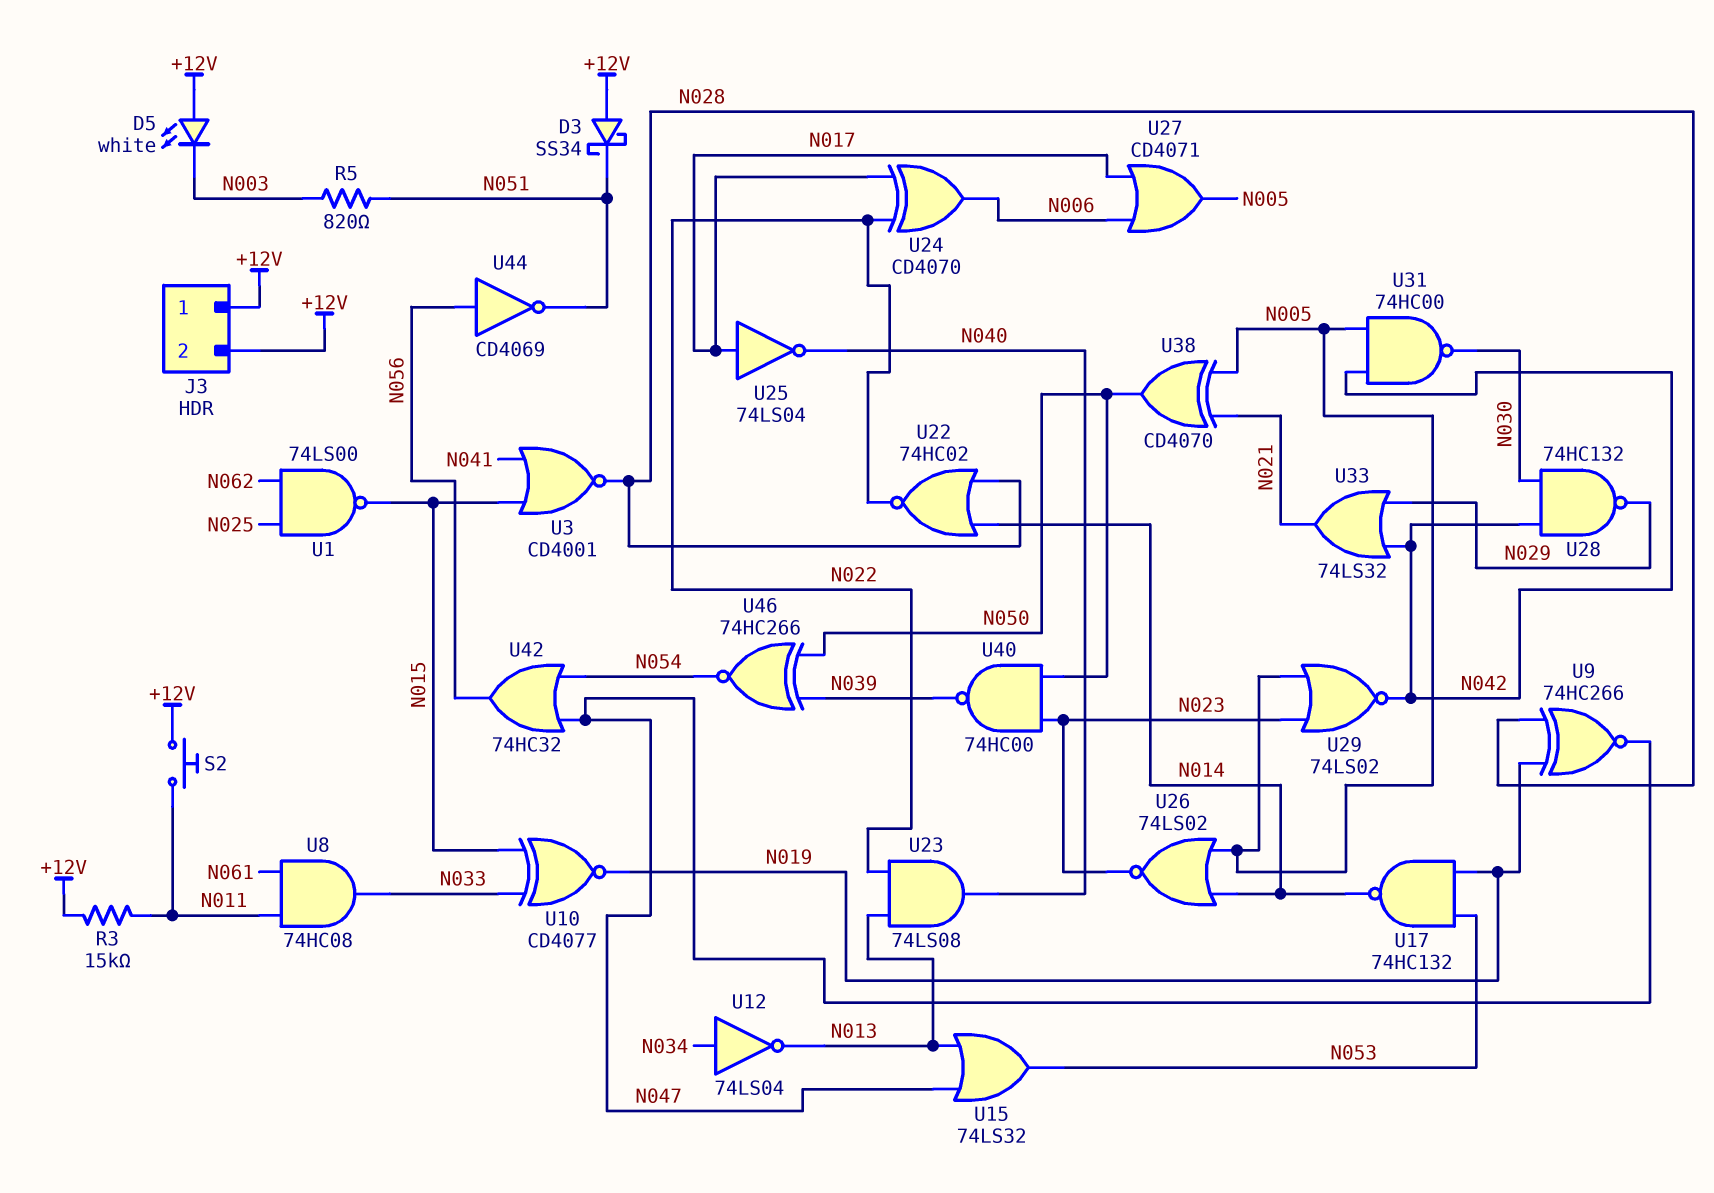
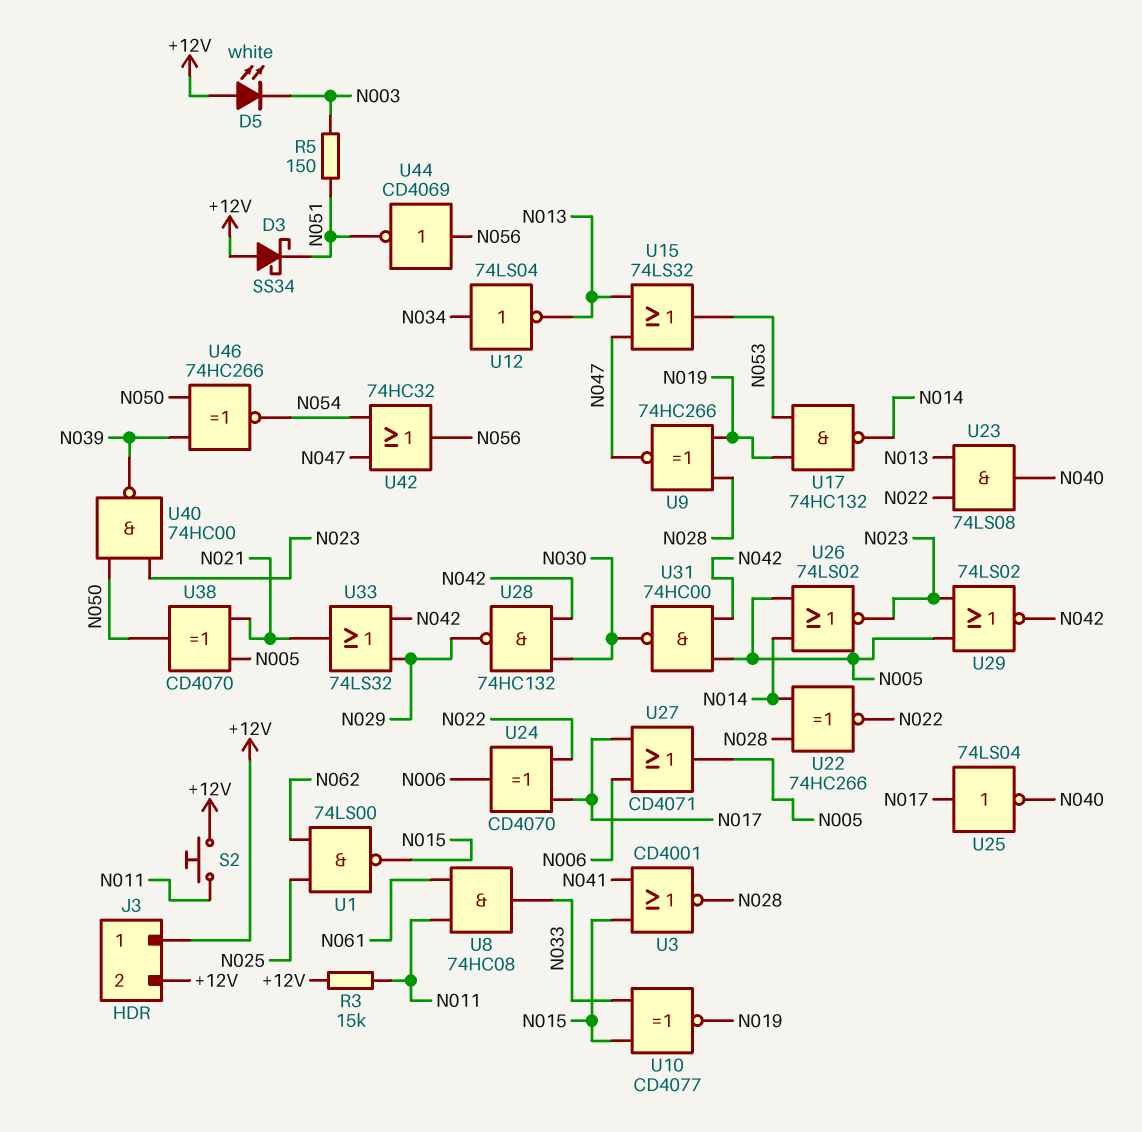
R5: 820 (N003, N051) -> 150 (N003, N051)
U22: NOR 74HC02 (in N014, in N028, out N022) -> XNOR 74HC266 (in N014, in N028, out N022)

